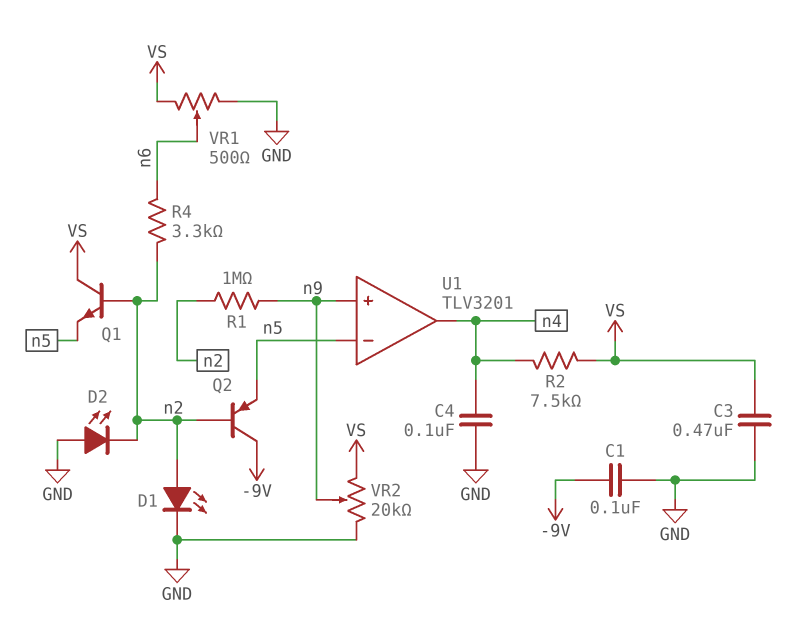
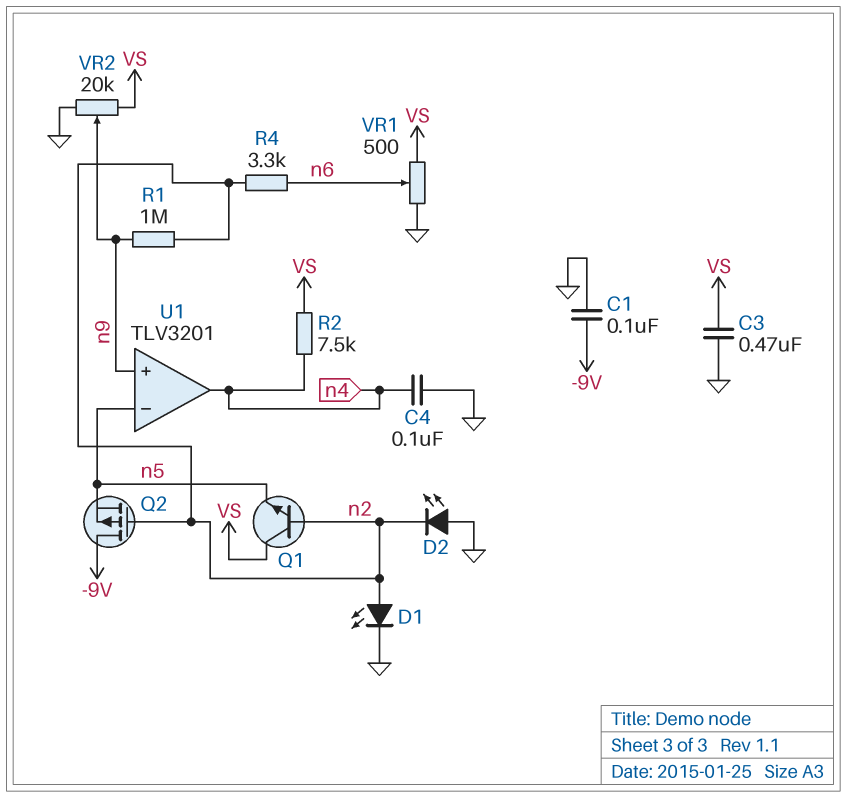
Q2: PNP (B n2, C -9V, E n5) -> PMOS (G n2, D -9V, S n5)

